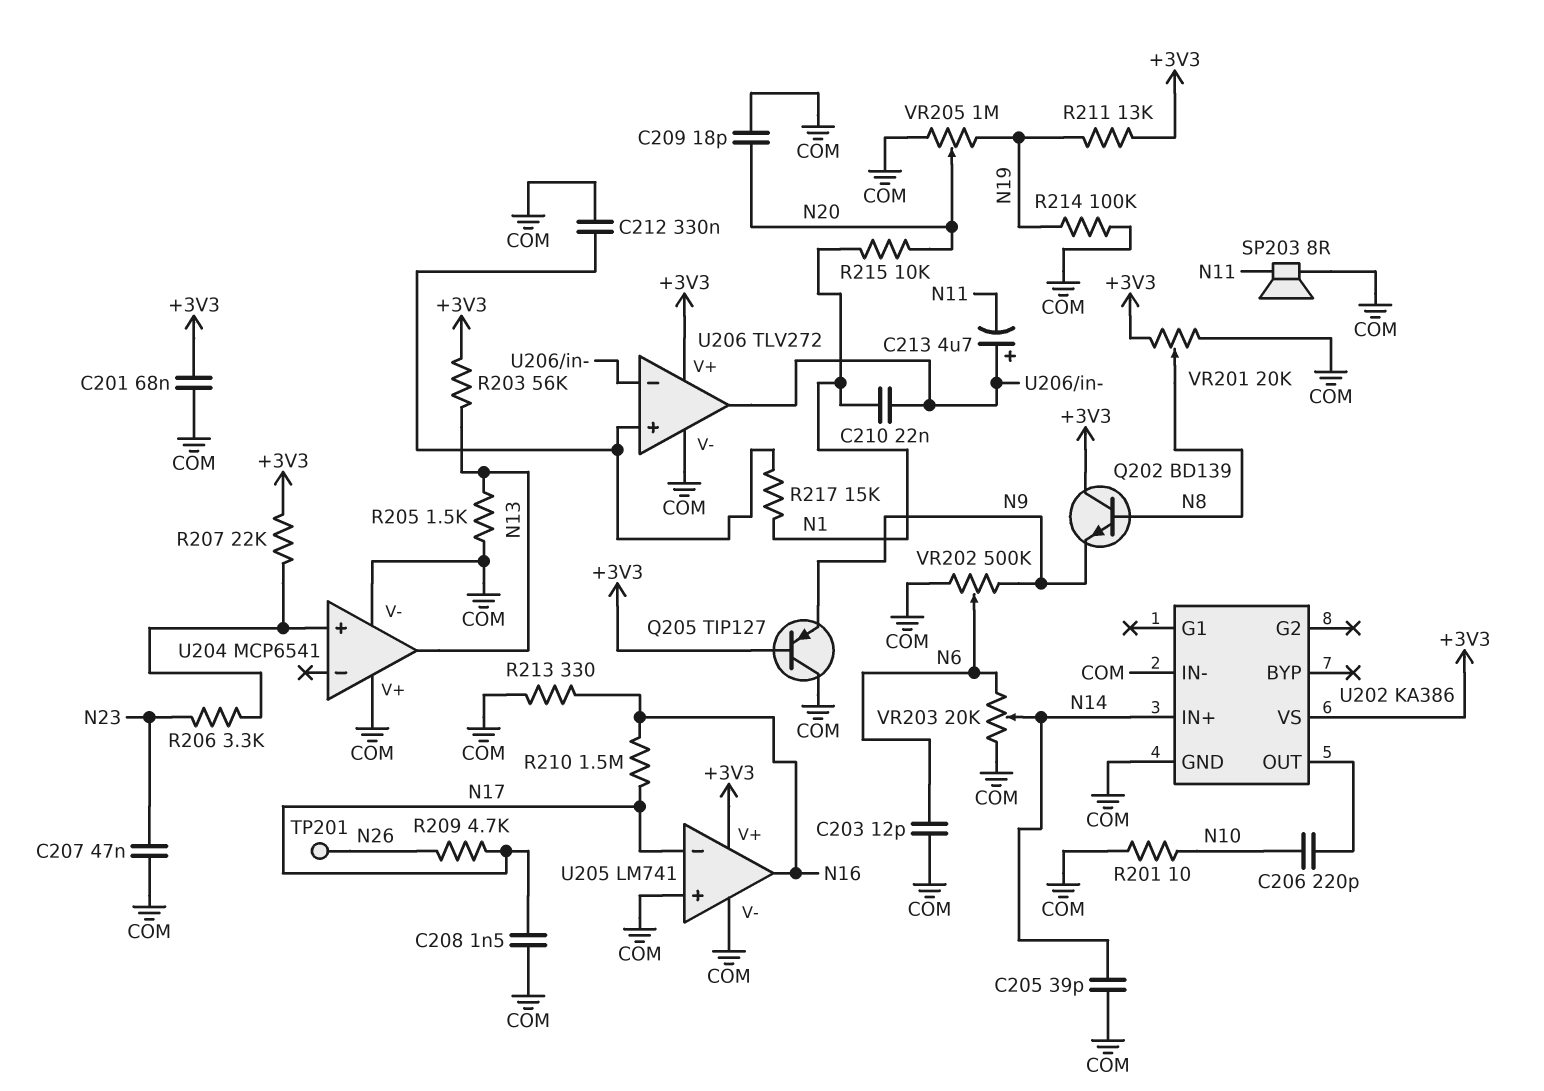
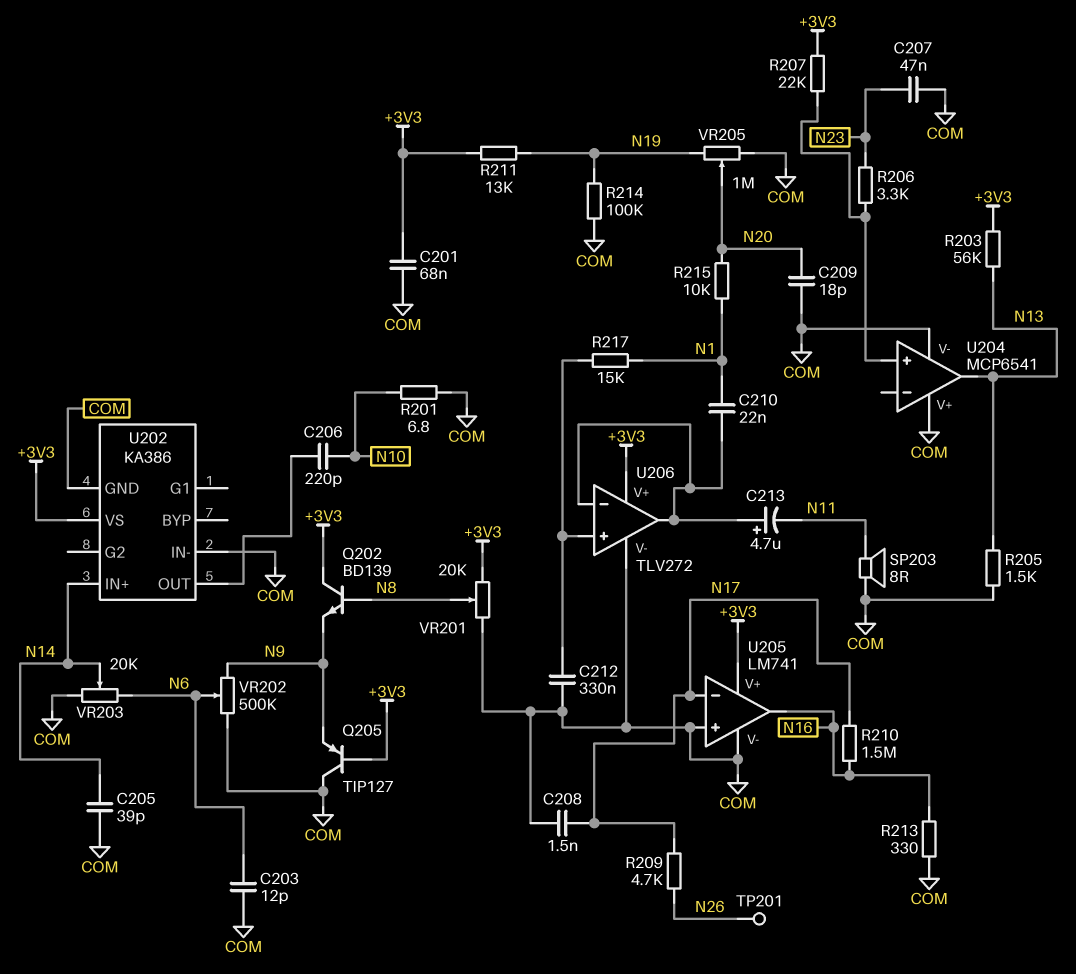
R201: 10 (COM, N10) -> 6.8 (COM, N10)

